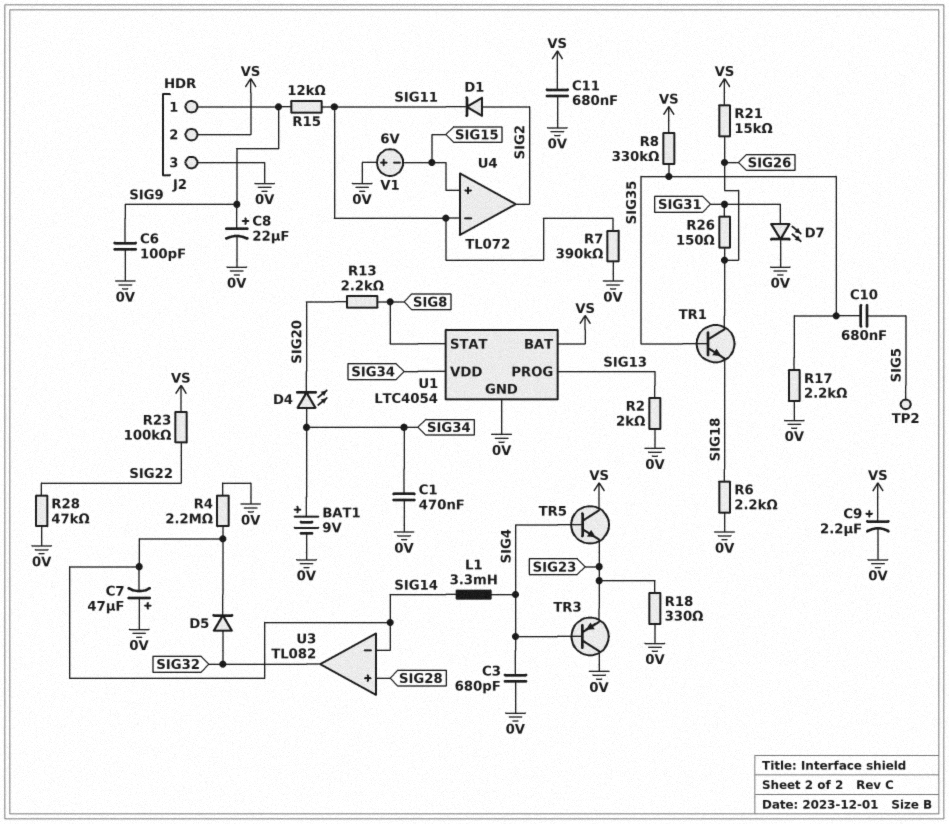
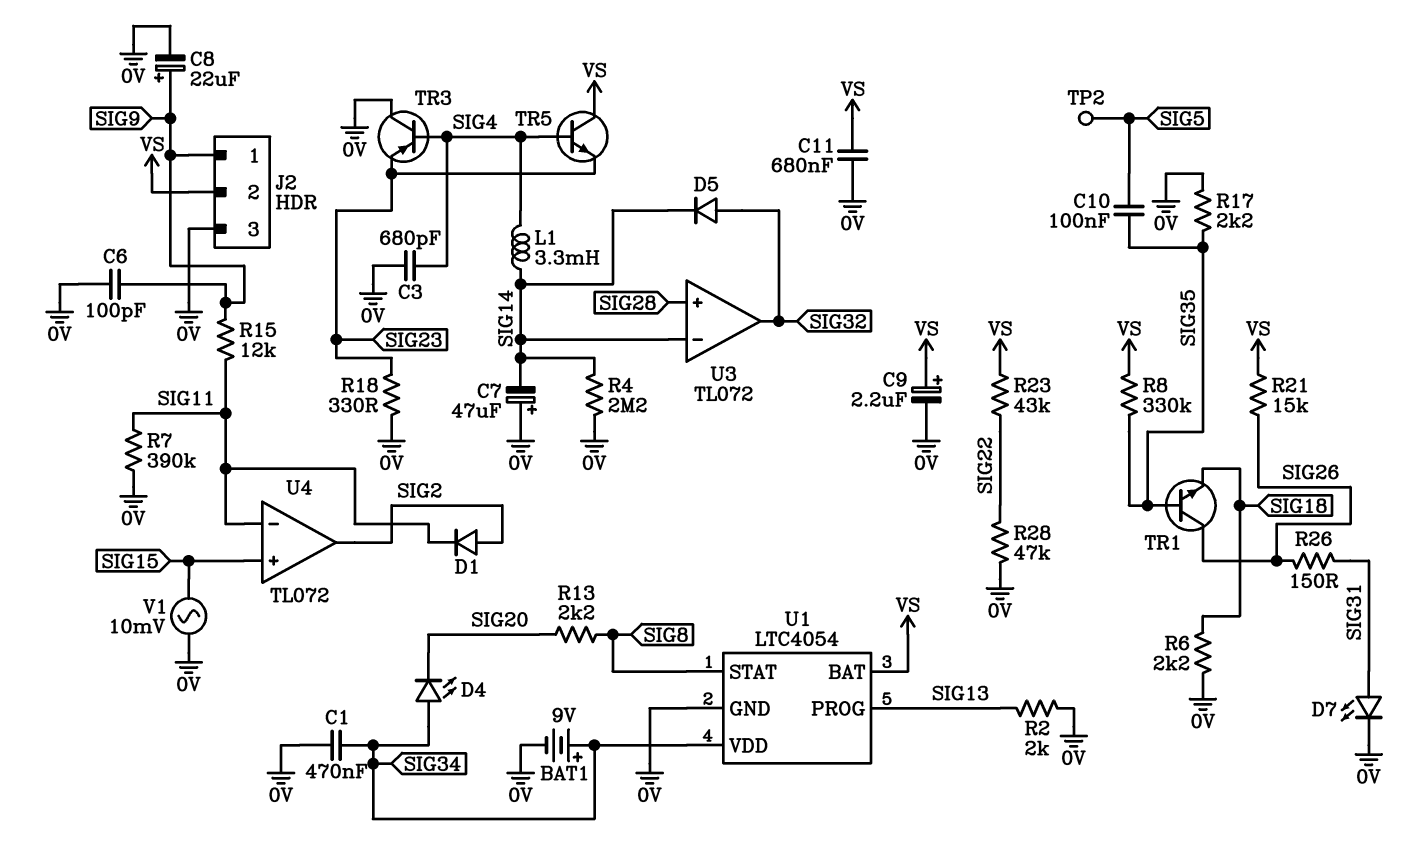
C10: 680nF (SIG5, SIG35) -> 100nF (SIG5, SIG35)
R23: 100k (SIG22, VS) -> 43k (SIG22, VS)
U3: TL082 -> TL072
V1: 6V (plus 0V, minus SIG15) -> AC 10mV (0V, SIG15)

